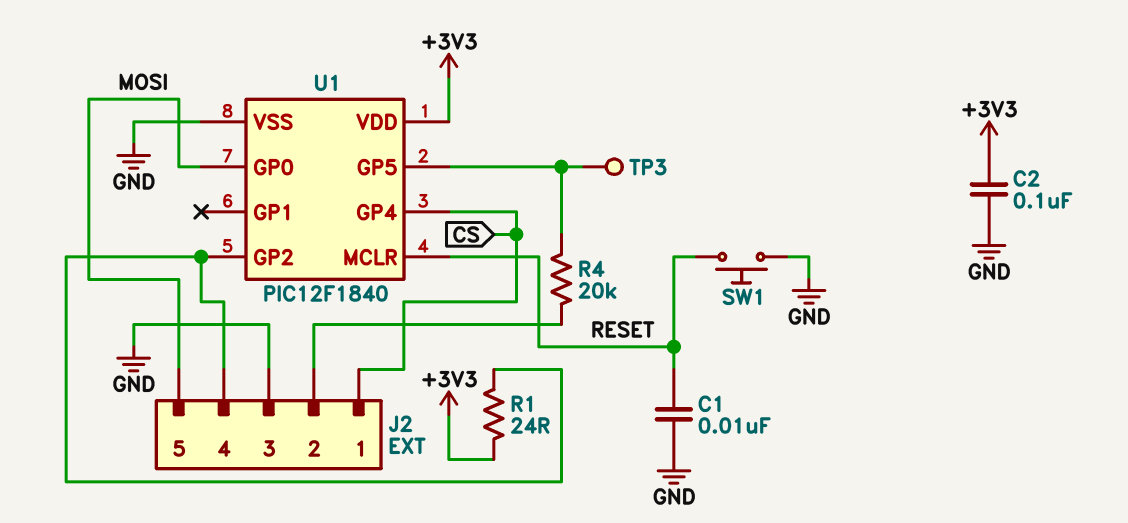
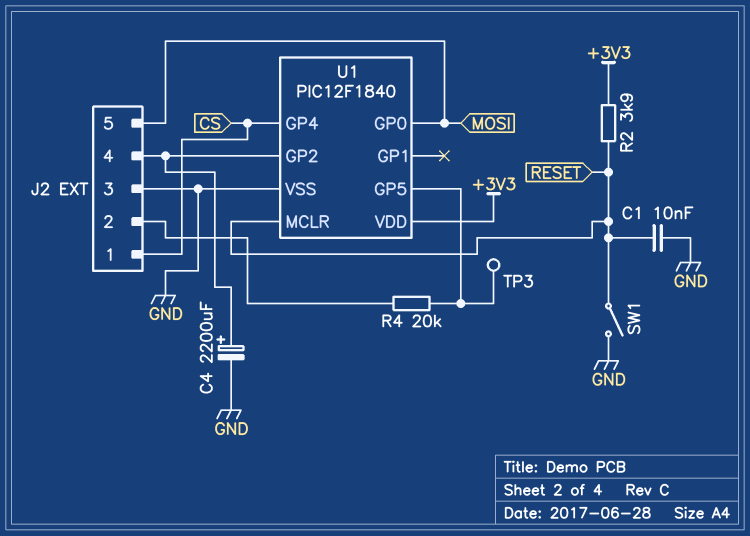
C2: 100nF (+3V3, GND) -> none
C4: none -> 2200uF (plus J2/4, minus GND)
R1: 24 (+3V3, J2/4) -> none
R2: none -> 3.9k (+3V3, RESET)
SW1: button (GND, RESET) -> switch (GND, RESET)

